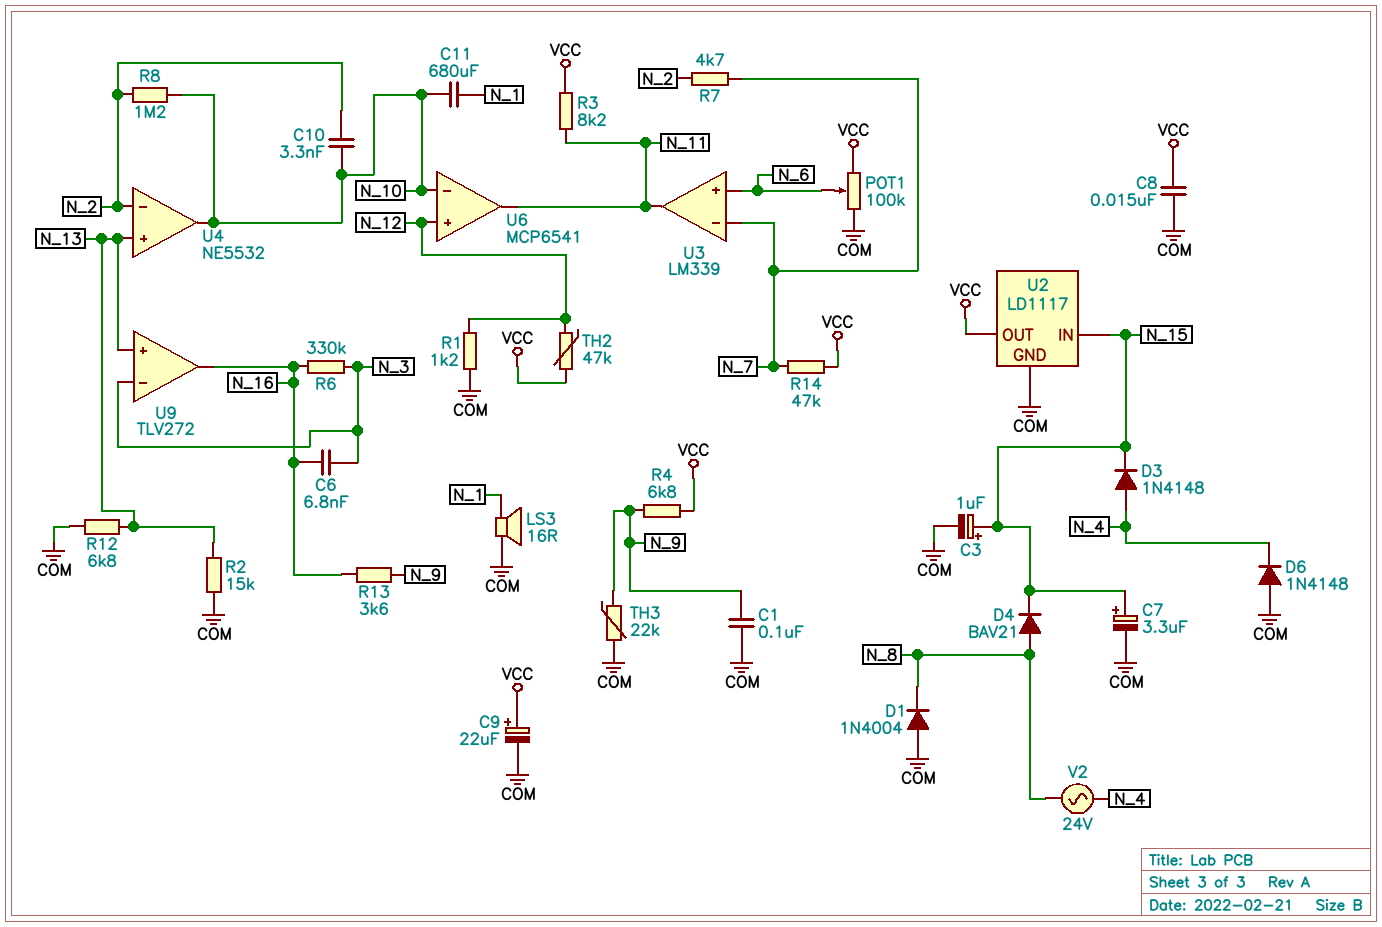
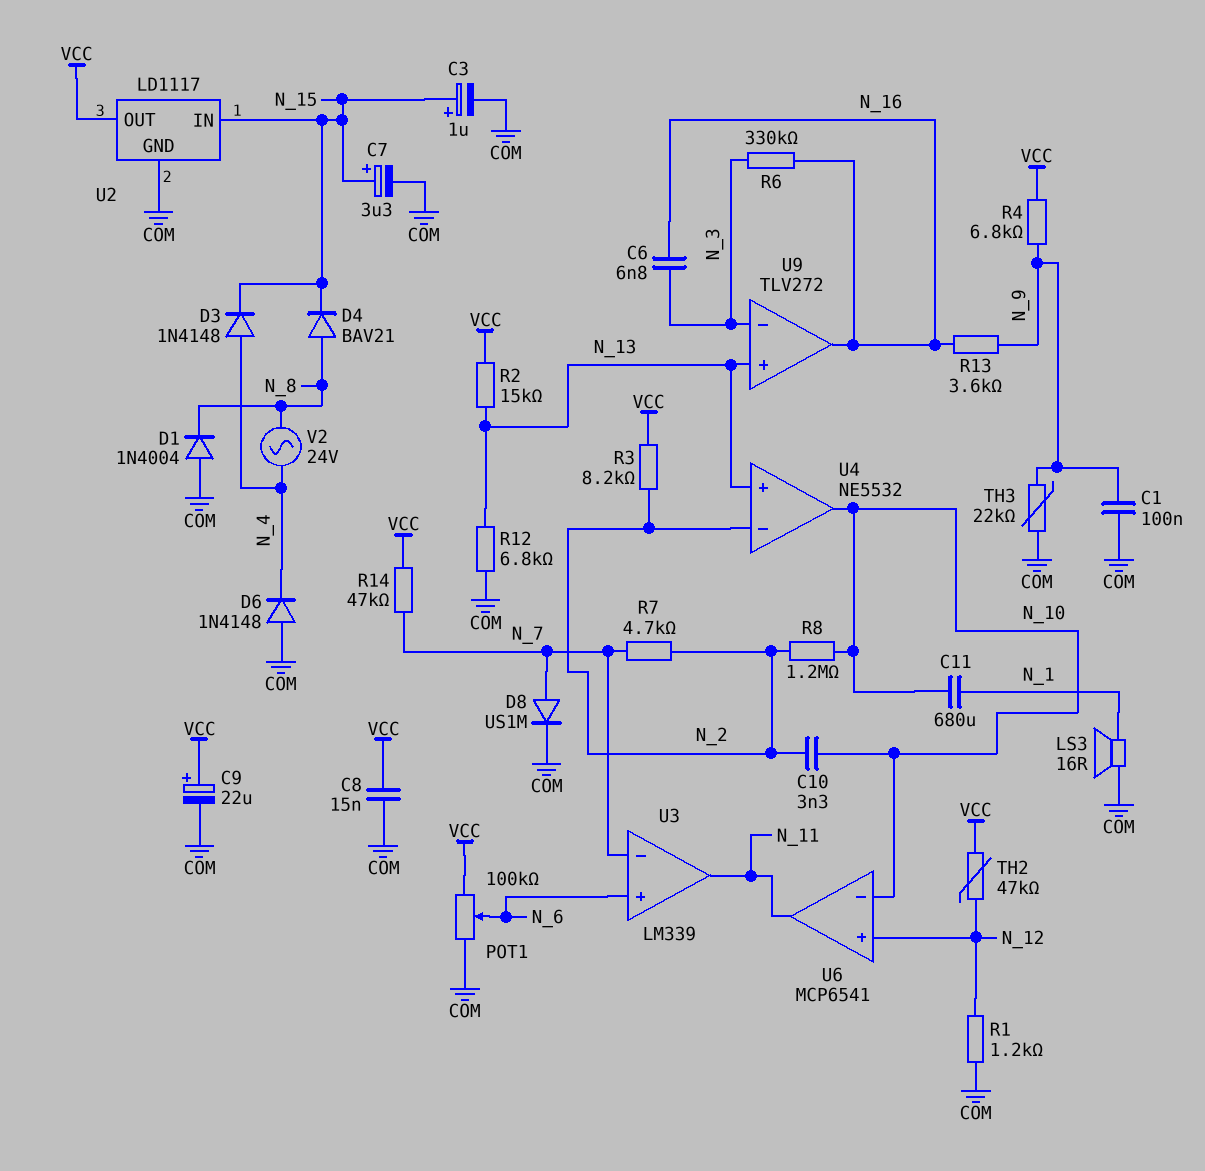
D8: none -> diode US1M (A N_7, K COM)
R2: 15k (COM, N_13) -> 15k (N_13, VCC)
R3: 8.2k (N_11, VCC) -> 8.2k (N_2, VCC)

